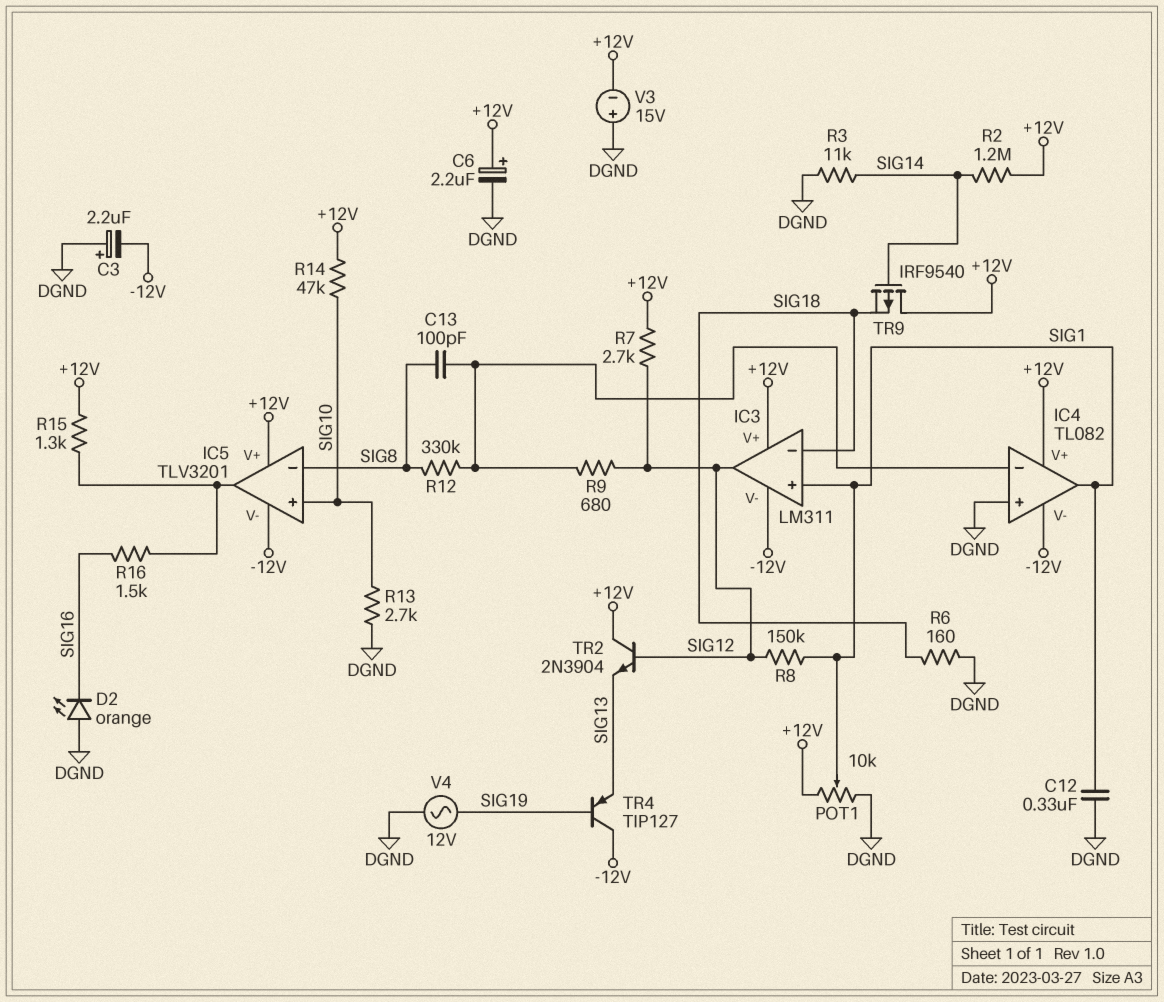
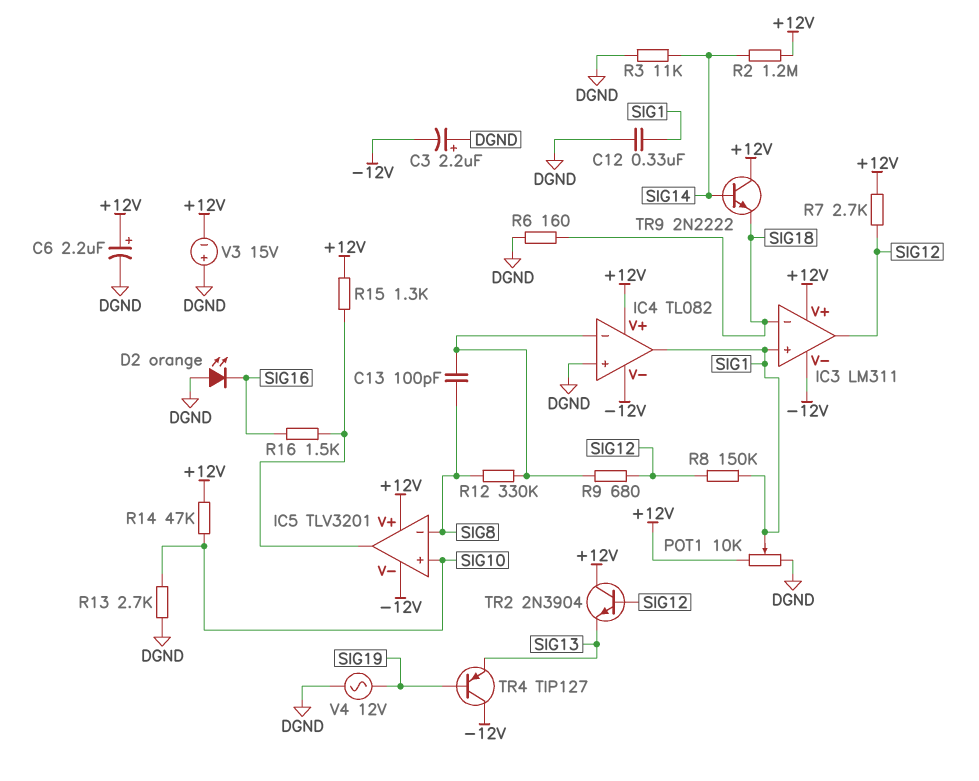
TR9: PMOS IRF9540 (G SIG14, D +12V, S SIG18) -> NPN 2N2222 (B SIG14, C +12V, E SIG18)

